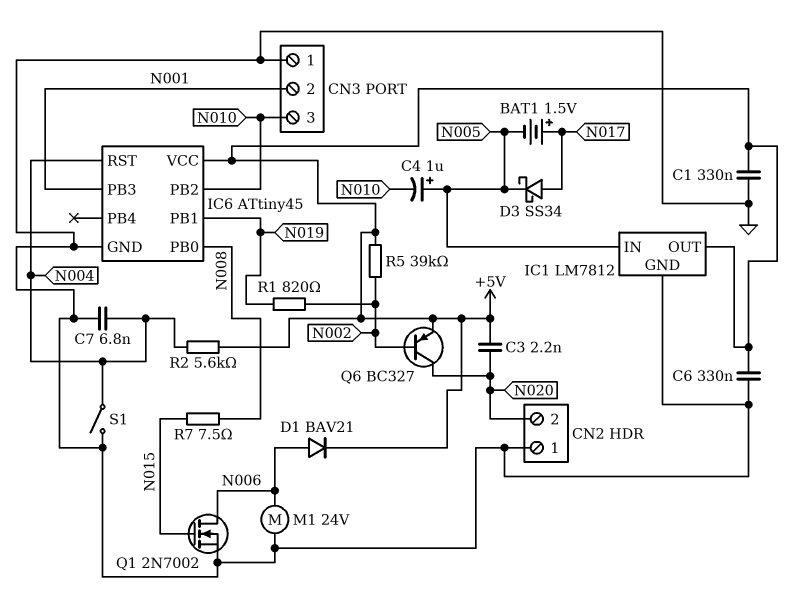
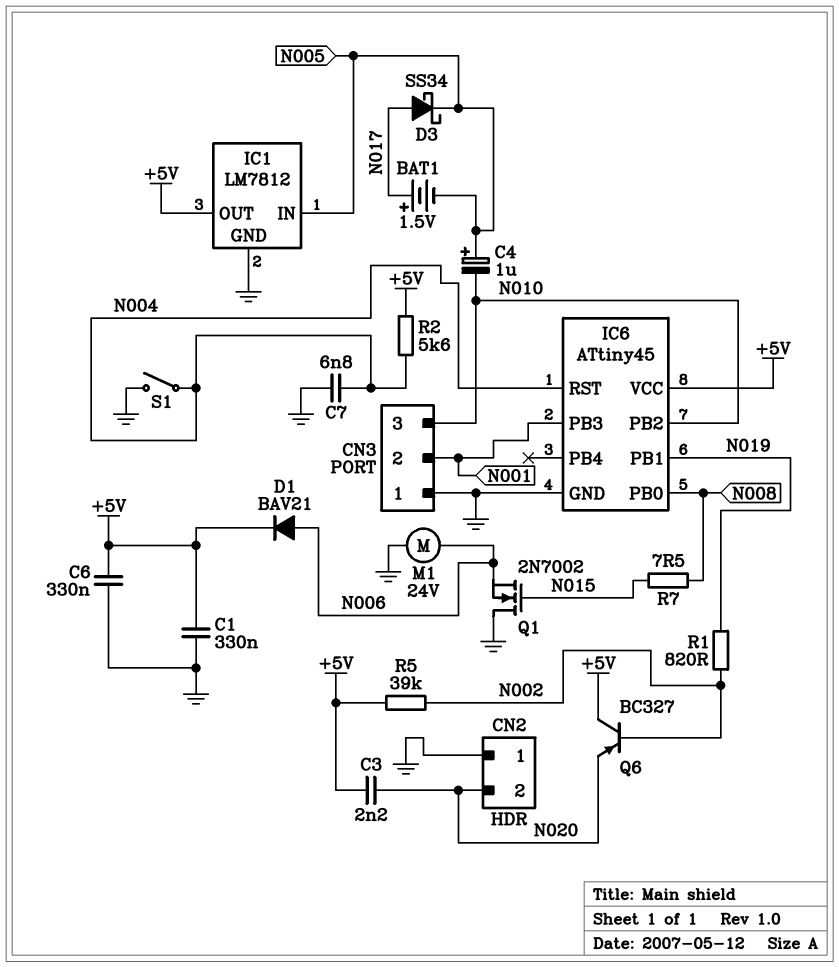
Q1: NMOS 2N7002 (G N015, D N006, S GND) -> NMOS 2N7002 (G N015, D GND, S N006)
Q6: PNP BC327 (B N002, C N020, E +5V) -> PNP BC327 (B N002, C +5V, E N020)

